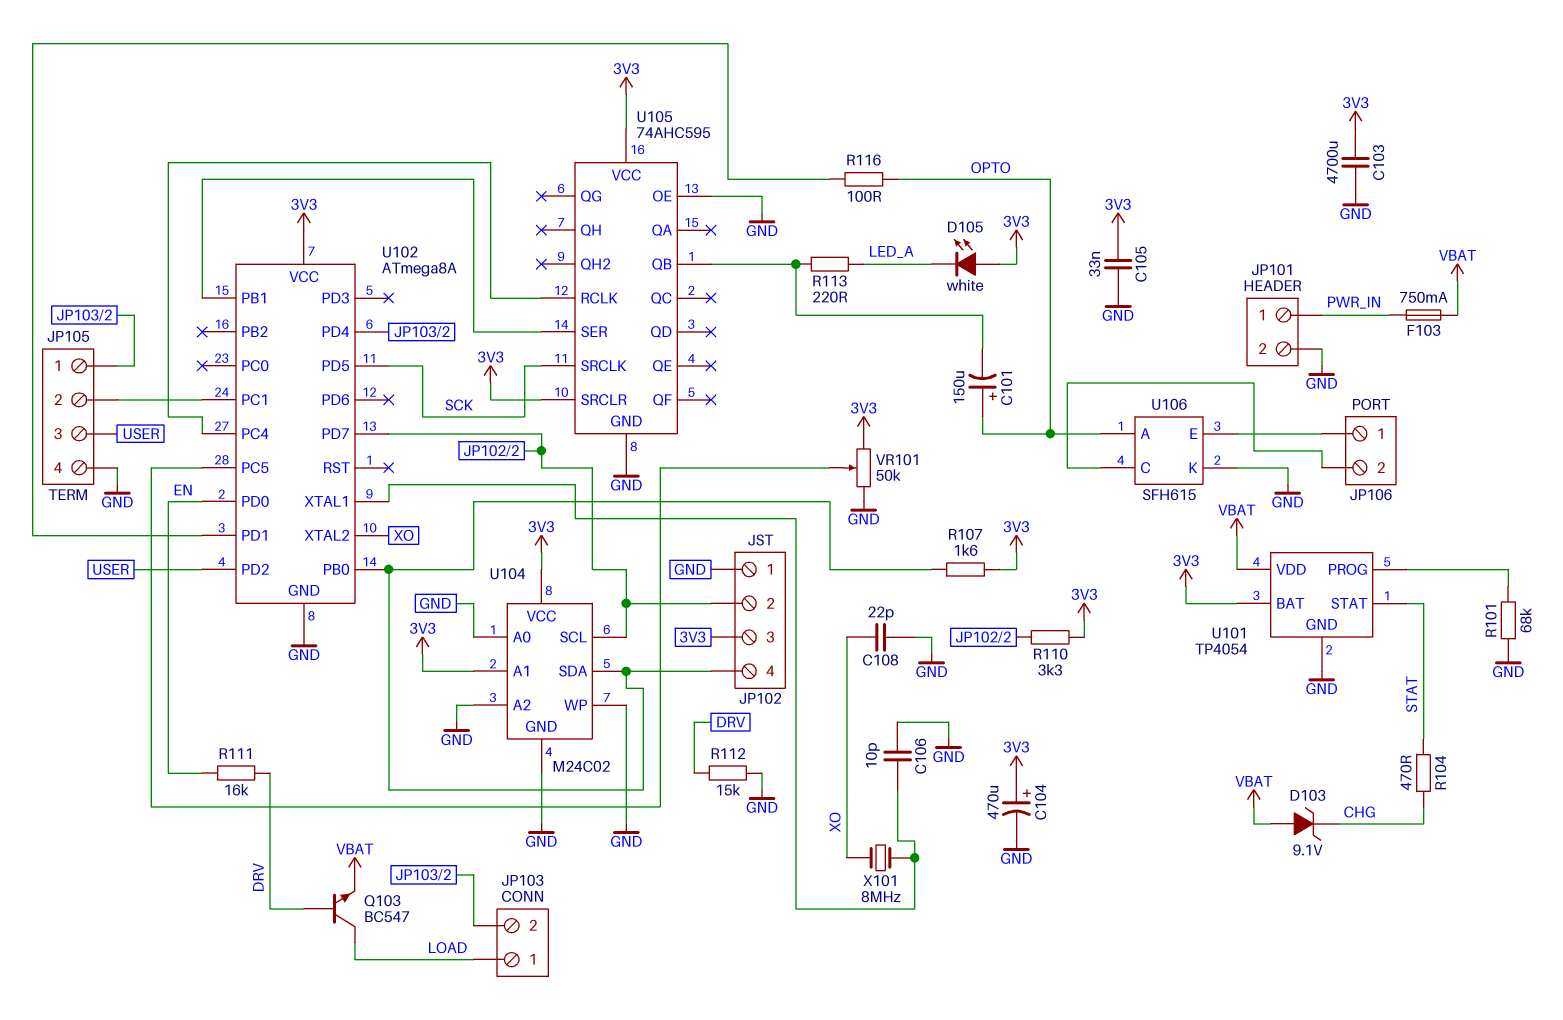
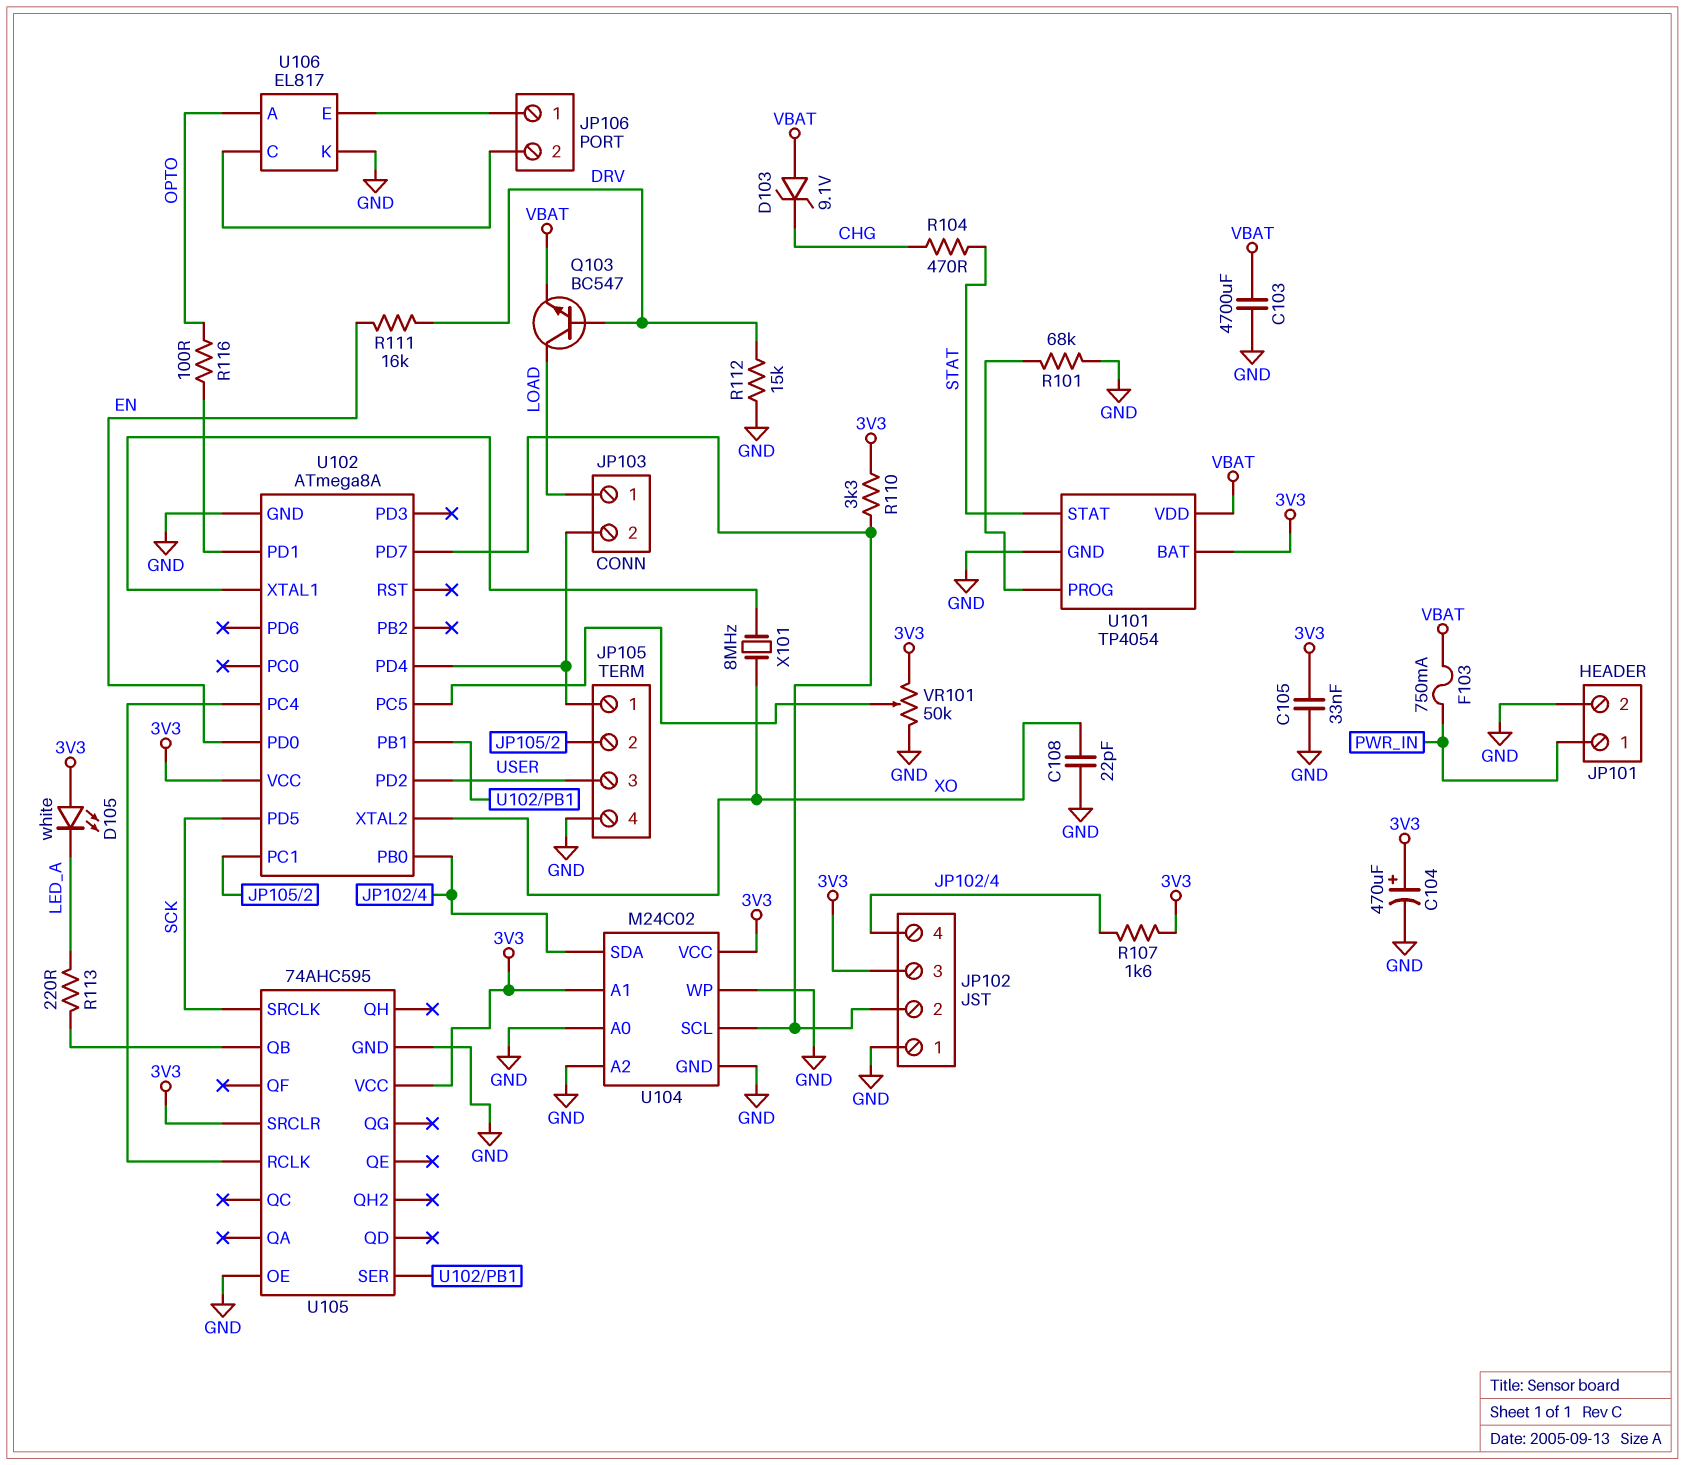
C101: 150uF (plus OPTO, minus U105/QB) -> none
C103: 4700uF (3V3, GND) -> 4700uF (GND, VBAT)
C106: 10pF (GND, U102/XTAL1) -> none
U106: SFH615 -> EL817

